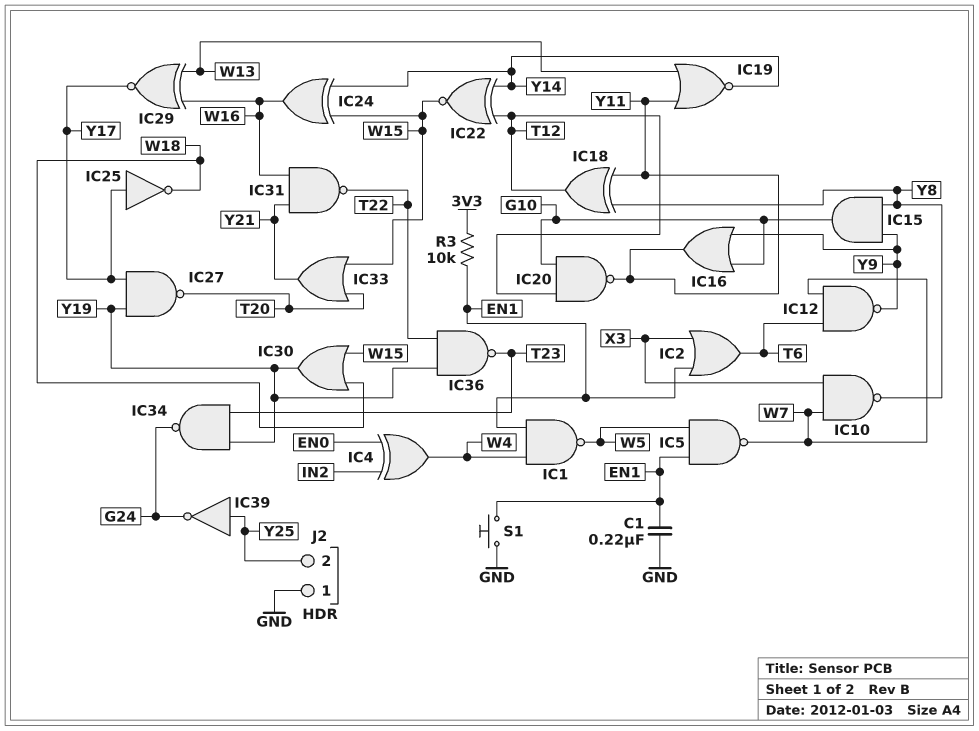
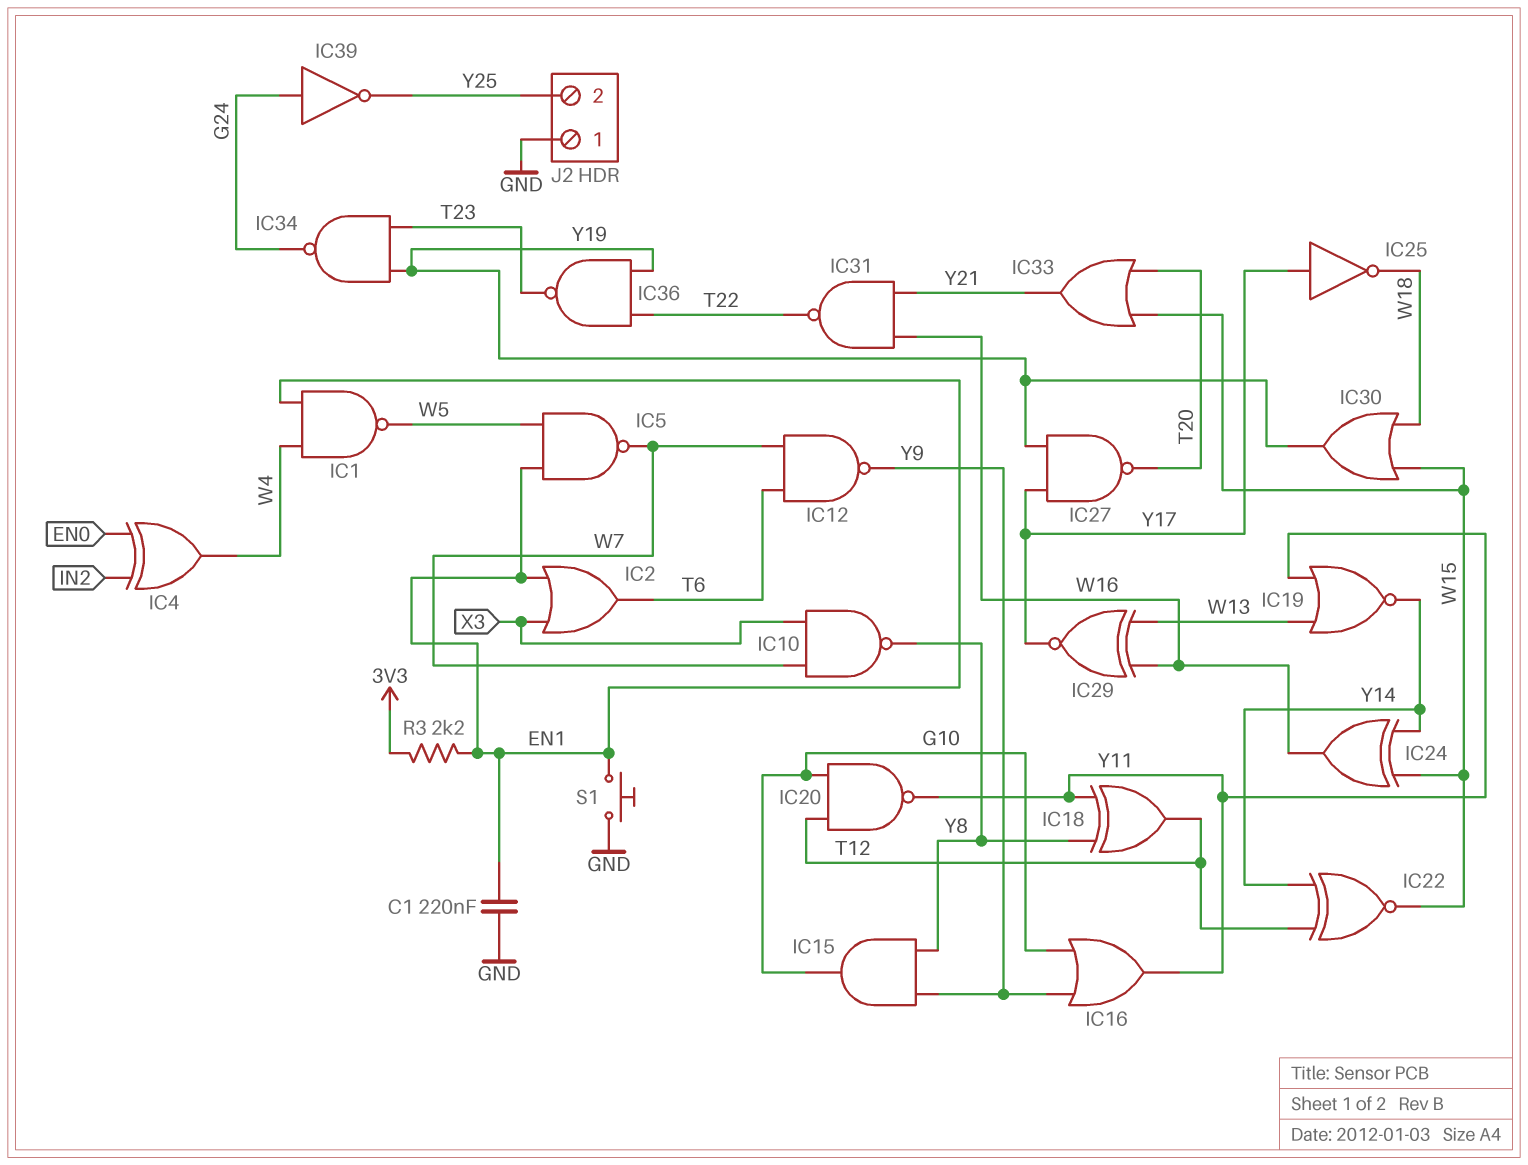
IC39: NOT (in Y25, out G24) -> NOT (in G24, out Y25)
R3: 10k (3V3, EN1) -> 2.2k (3V3, EN1)

